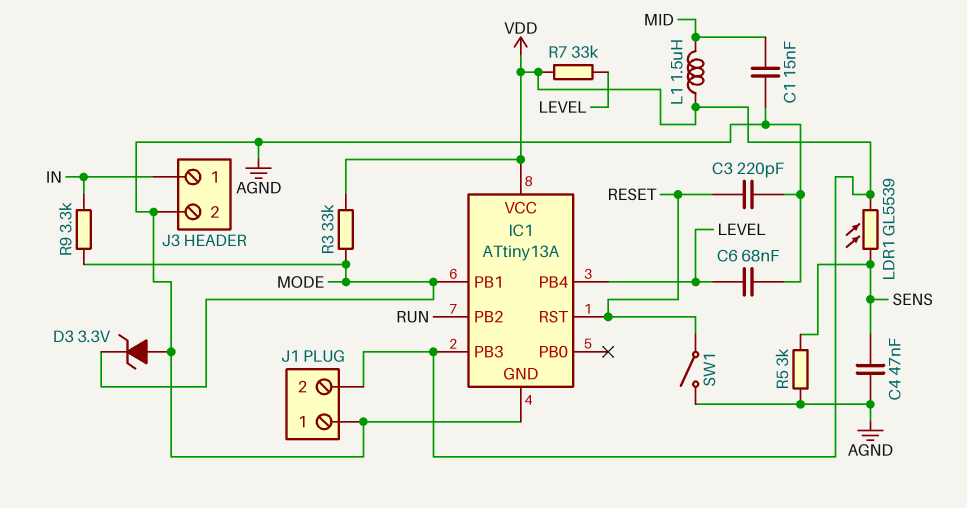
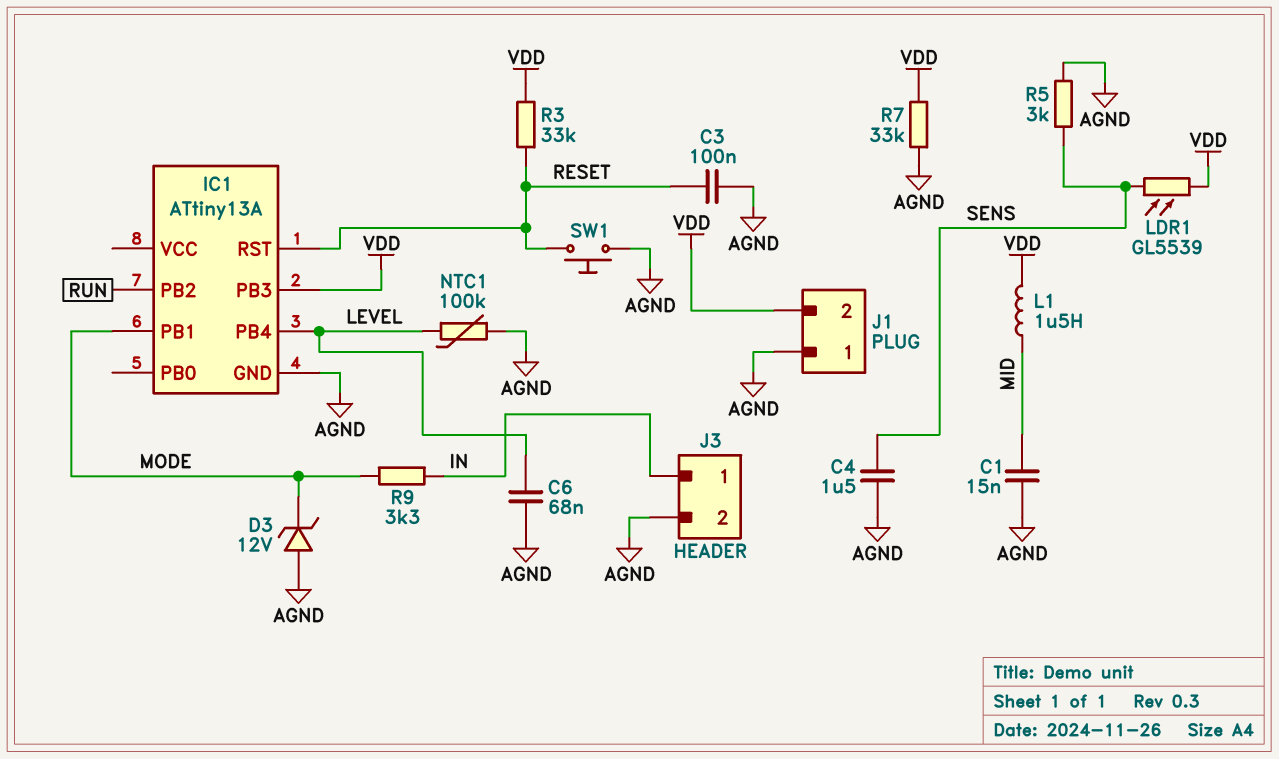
C3: 220pF (AGND, RESET) -> 100nF (AGND, RESET)
C4: 47nF (AGND, SENS) -> 1.5uF (AGND, SENS)
D3: zener 3.3V (A AGND, K MODE) -> zener 12V (A AGND, K MODE)
IC1 pin VCC: VDD -> none
NTC1: none -> 100k (AGND, LEVEL)
R3: 33k (MODE, VDD) -> 33k (RESET, VDD)
R7: 33k (LEVEL, VDD) -> 33k (AGND, VDD)
SW1: switch (AGND, RESET) -> button (AGND, RESET)

